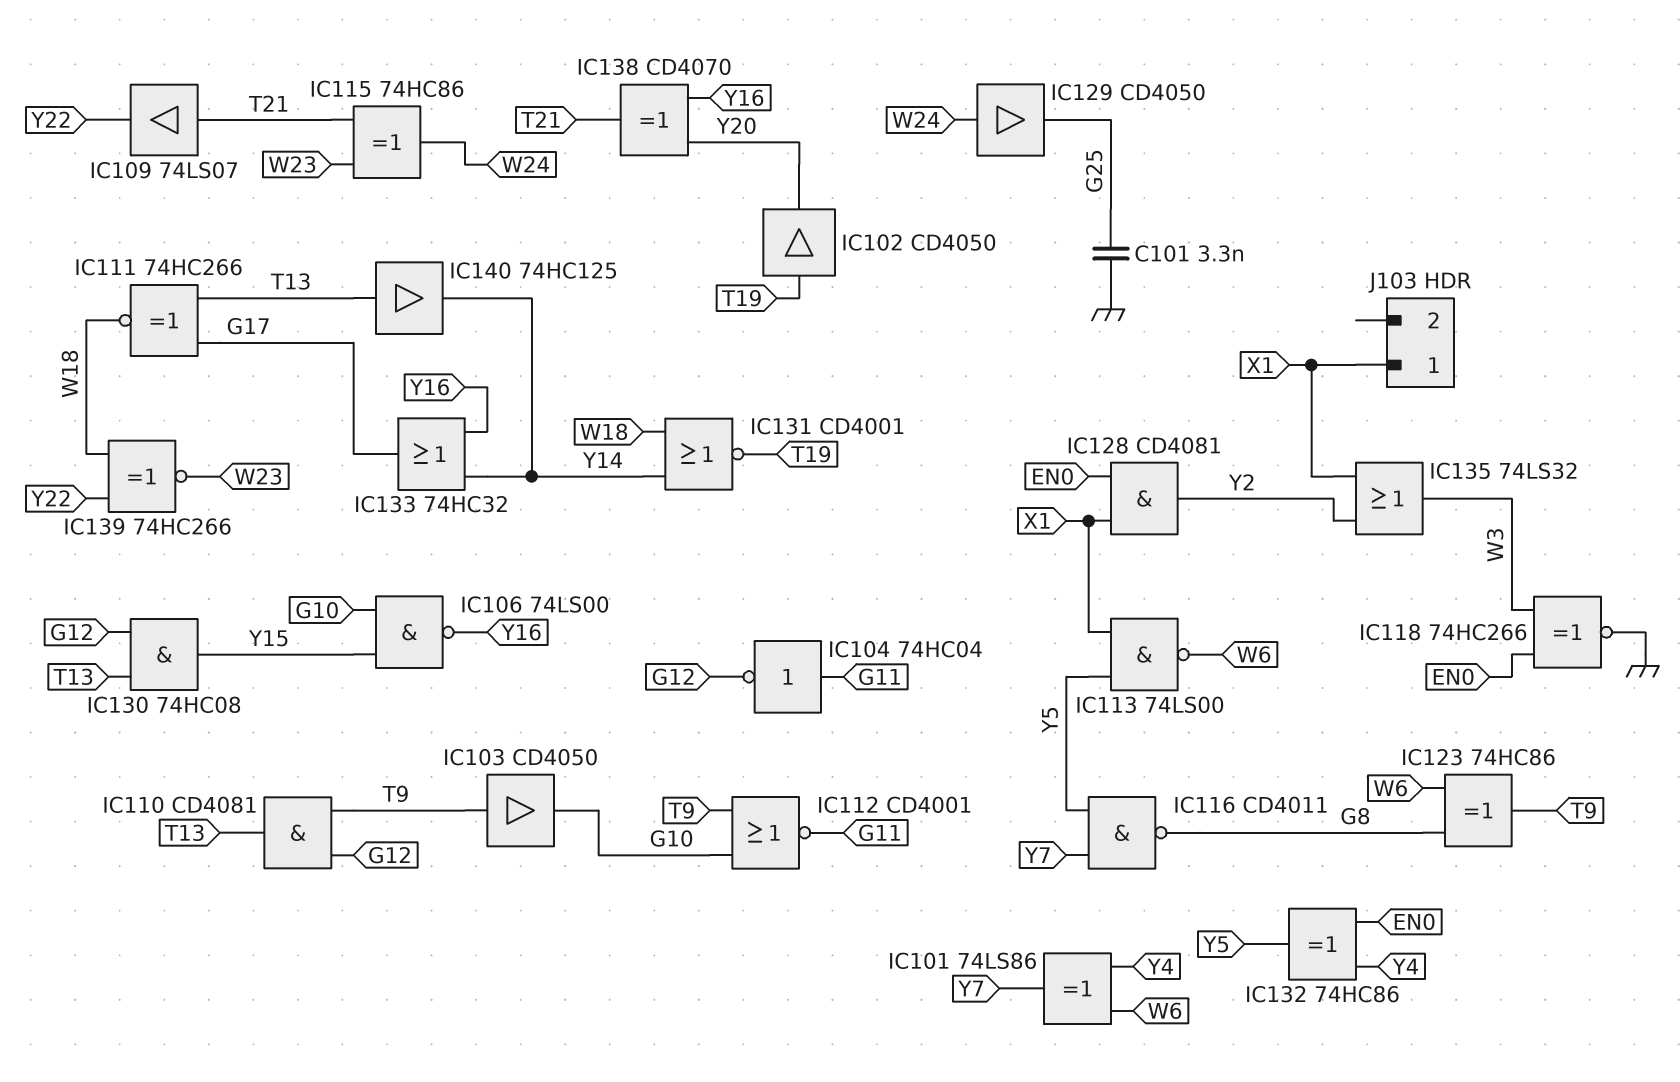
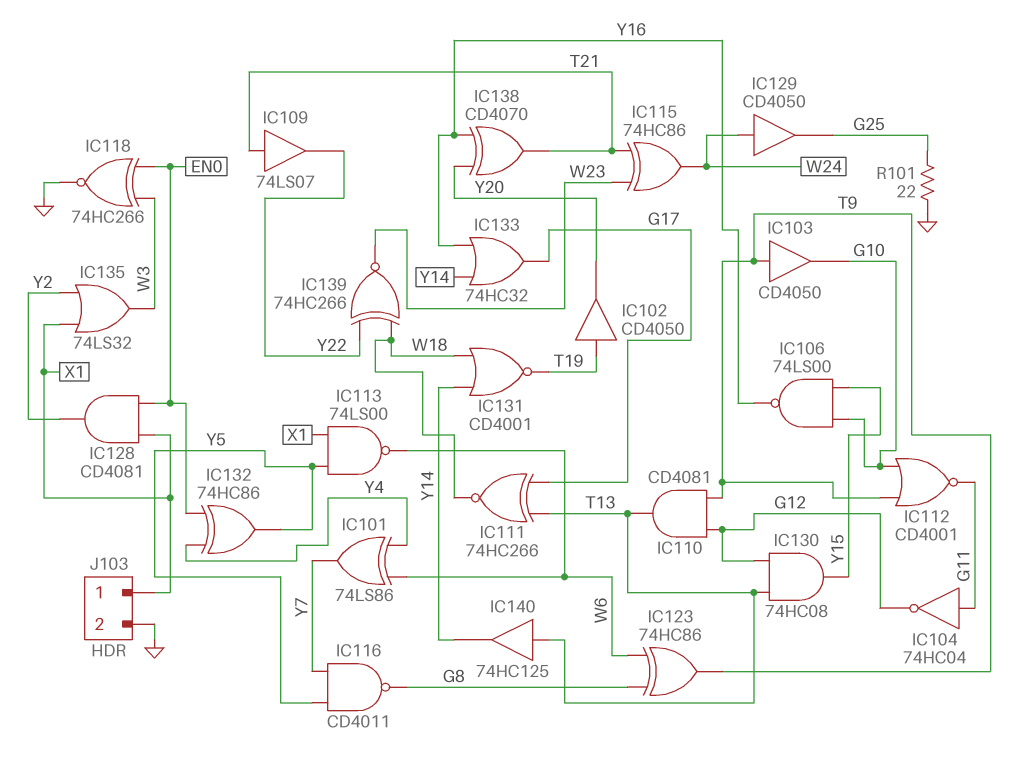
C101: 3.3nF (G25, GND) -> none
J103 pin 2: none -> GND
R101: none -> 22 (G25, GND)

